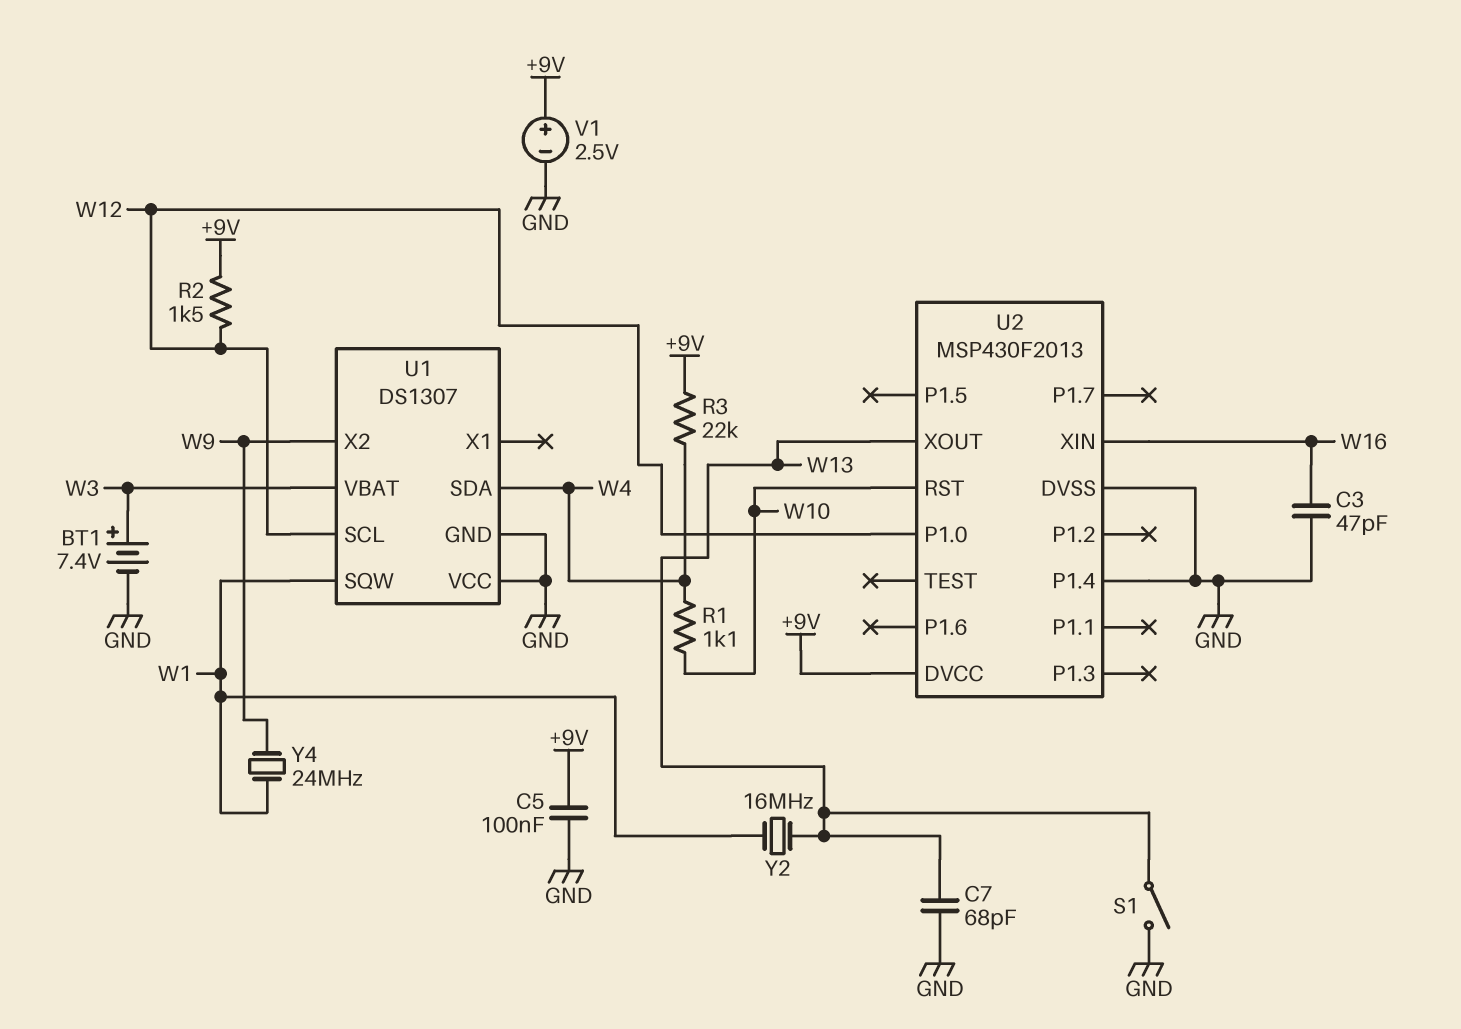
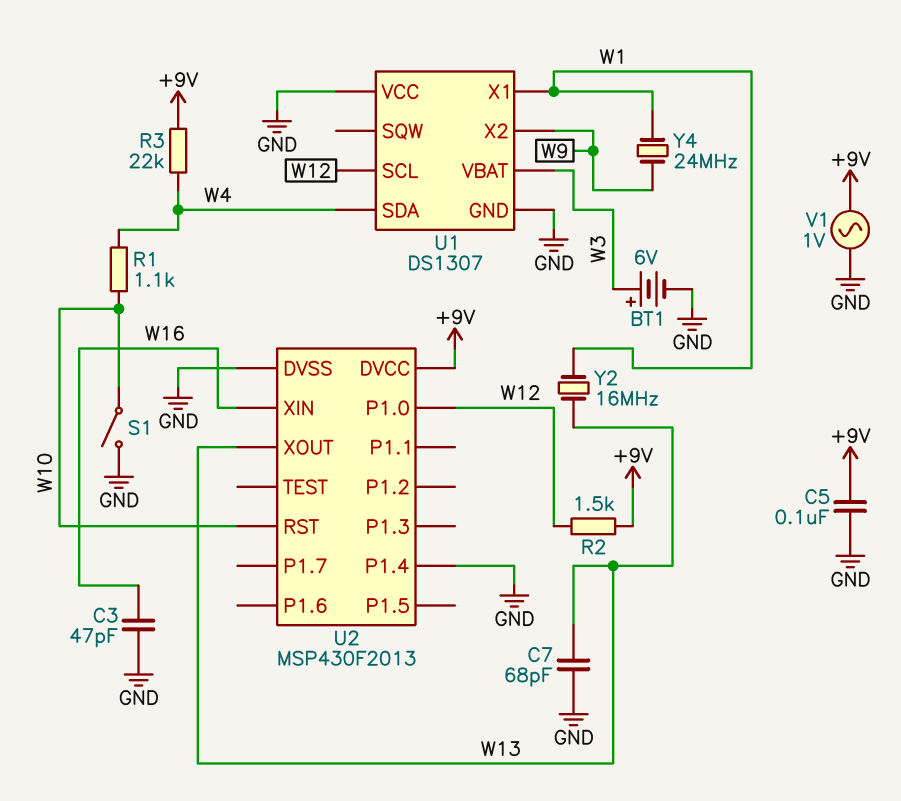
BT1: 7.4V (plus W3, minus GND) -> 6V (plus W3, minus GND)
S1: switch (GND, W13) -> switch (GND, W10)
U1 pin SQW: W1 -> none
U1 pin X1: none -> W1
V1: 2.5V (plus +9V, minus GND) -> AC 1V (+9V, GND)

